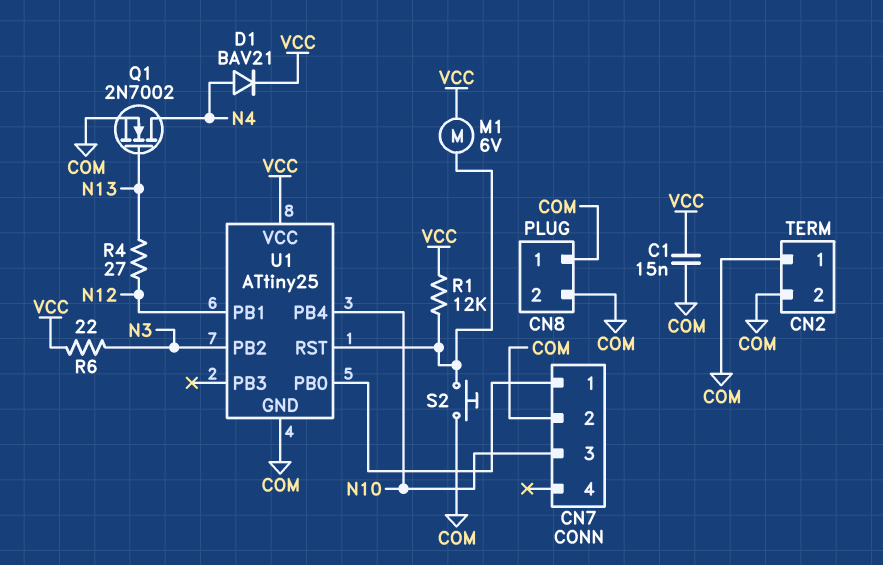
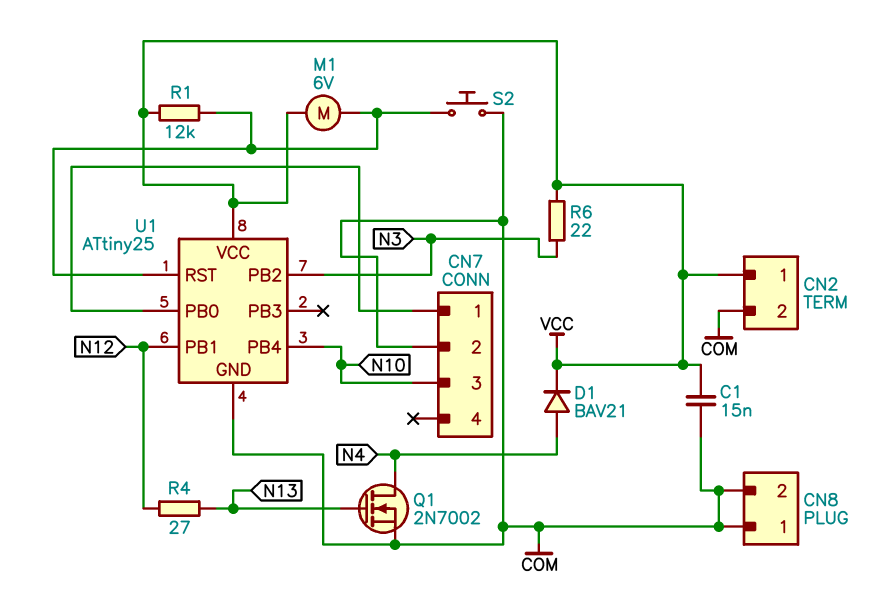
CN2 pin 1: COM -> VCC

